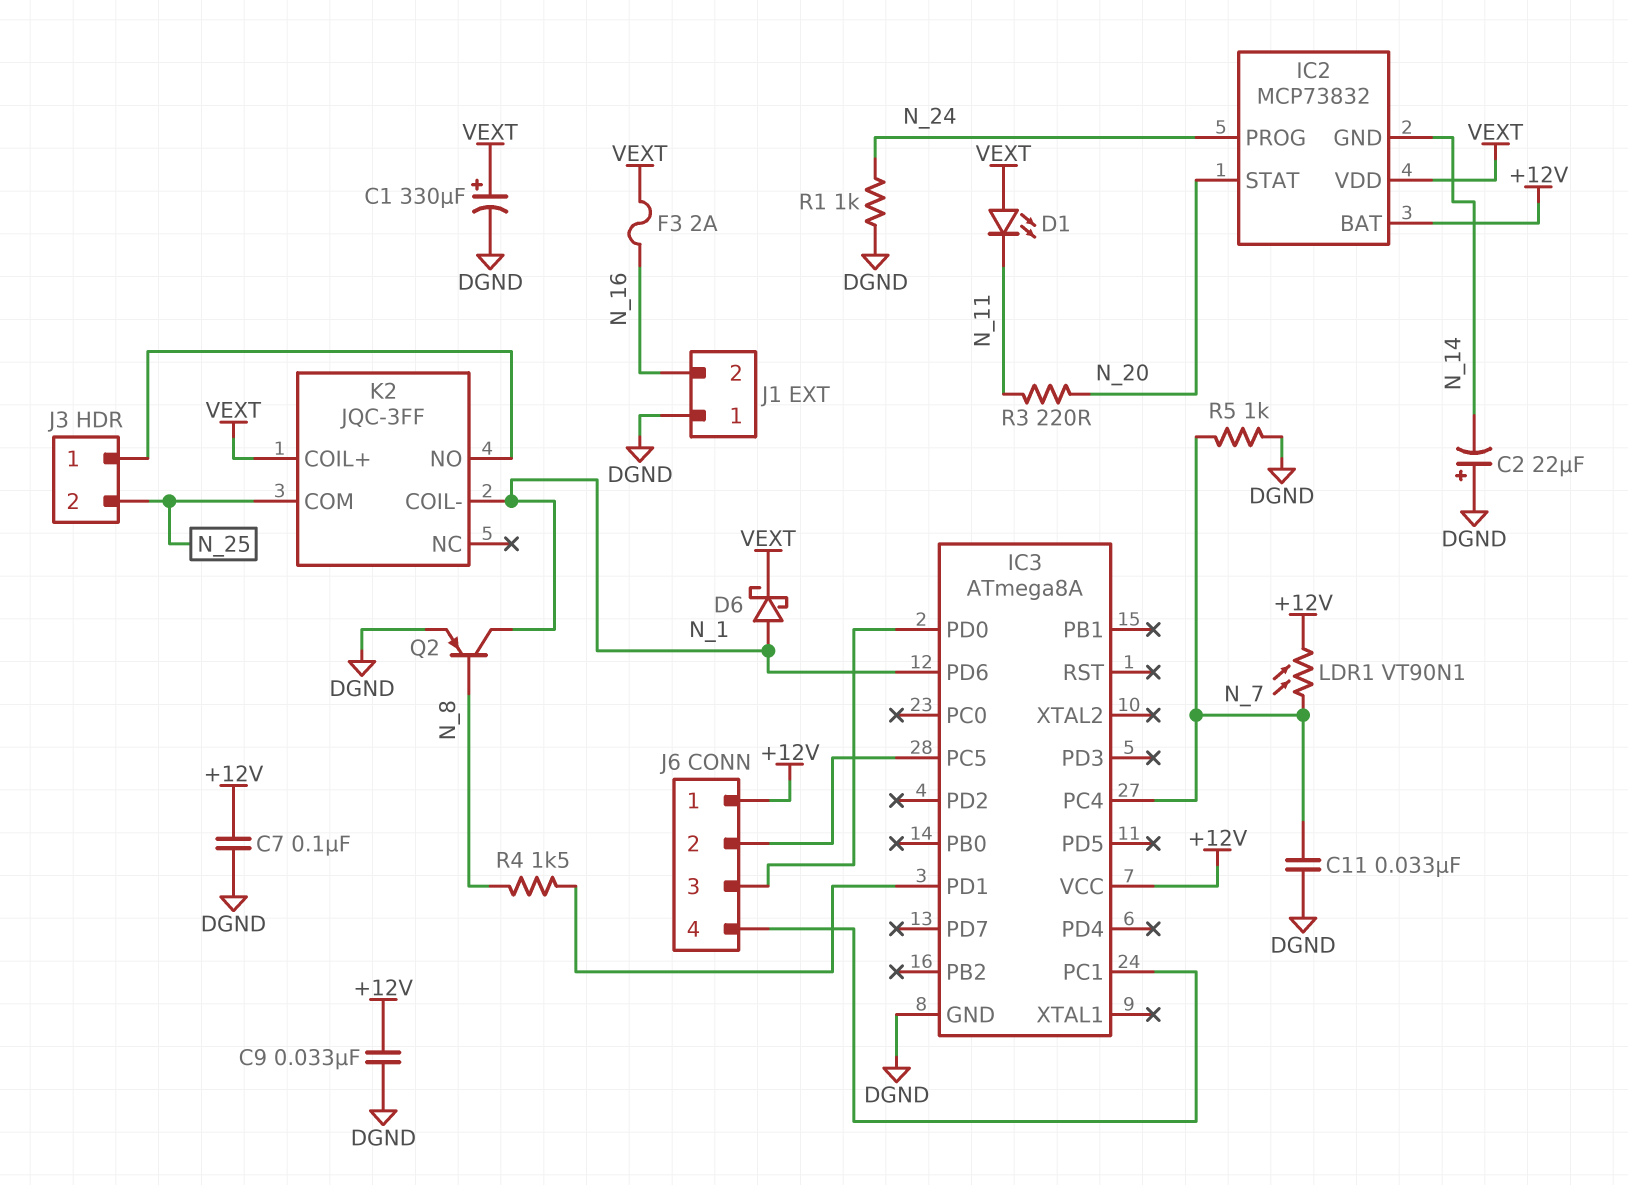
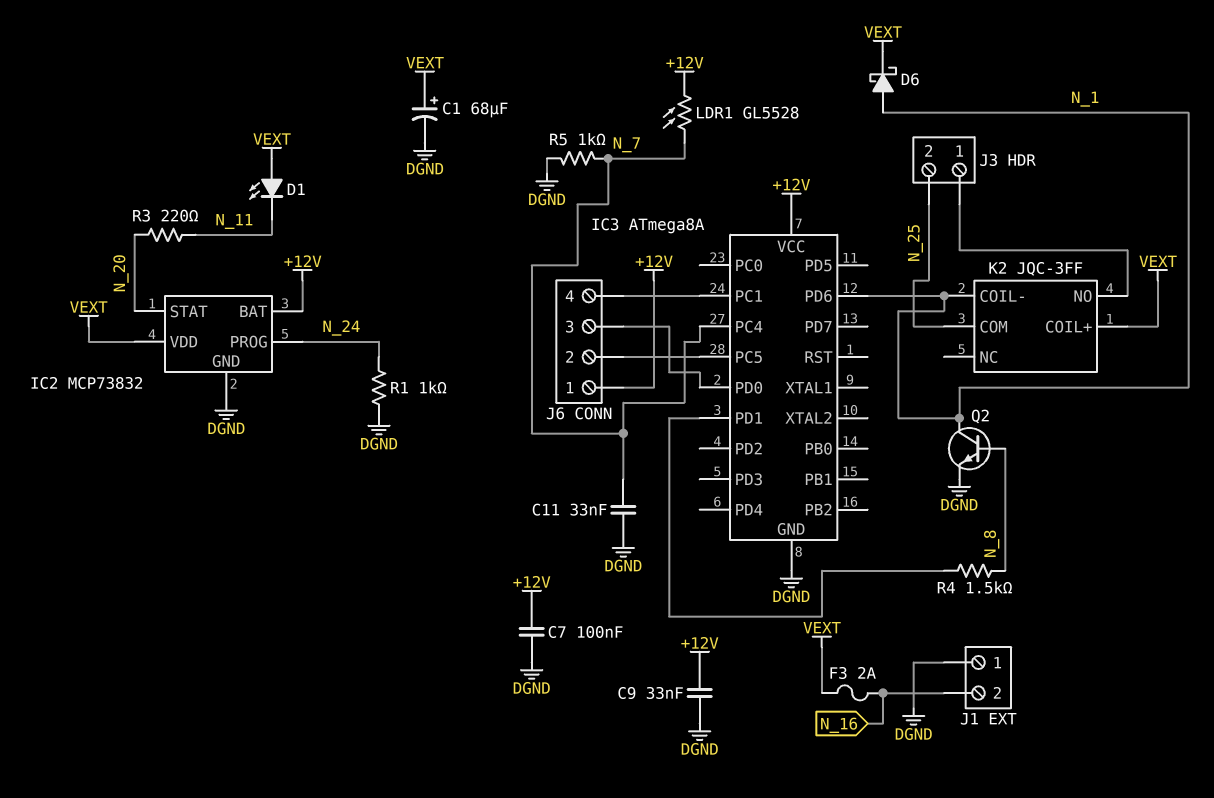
C1: 330uF (plus VEXT, minus DGND) -> 68uF (plus VEXT, minus DGND)
C2: 22uF (plus DGND, minus N_14) -> none
IC2 pin GND: N_14 -> DGND
LDR1: VT90N1 (+12V, N_7) -> GL5528 (+12V, N_7)
Q2: PNP (B N_8, C N_1, E DGND) -> NPN (B N_8, C N_1, E DGND)

